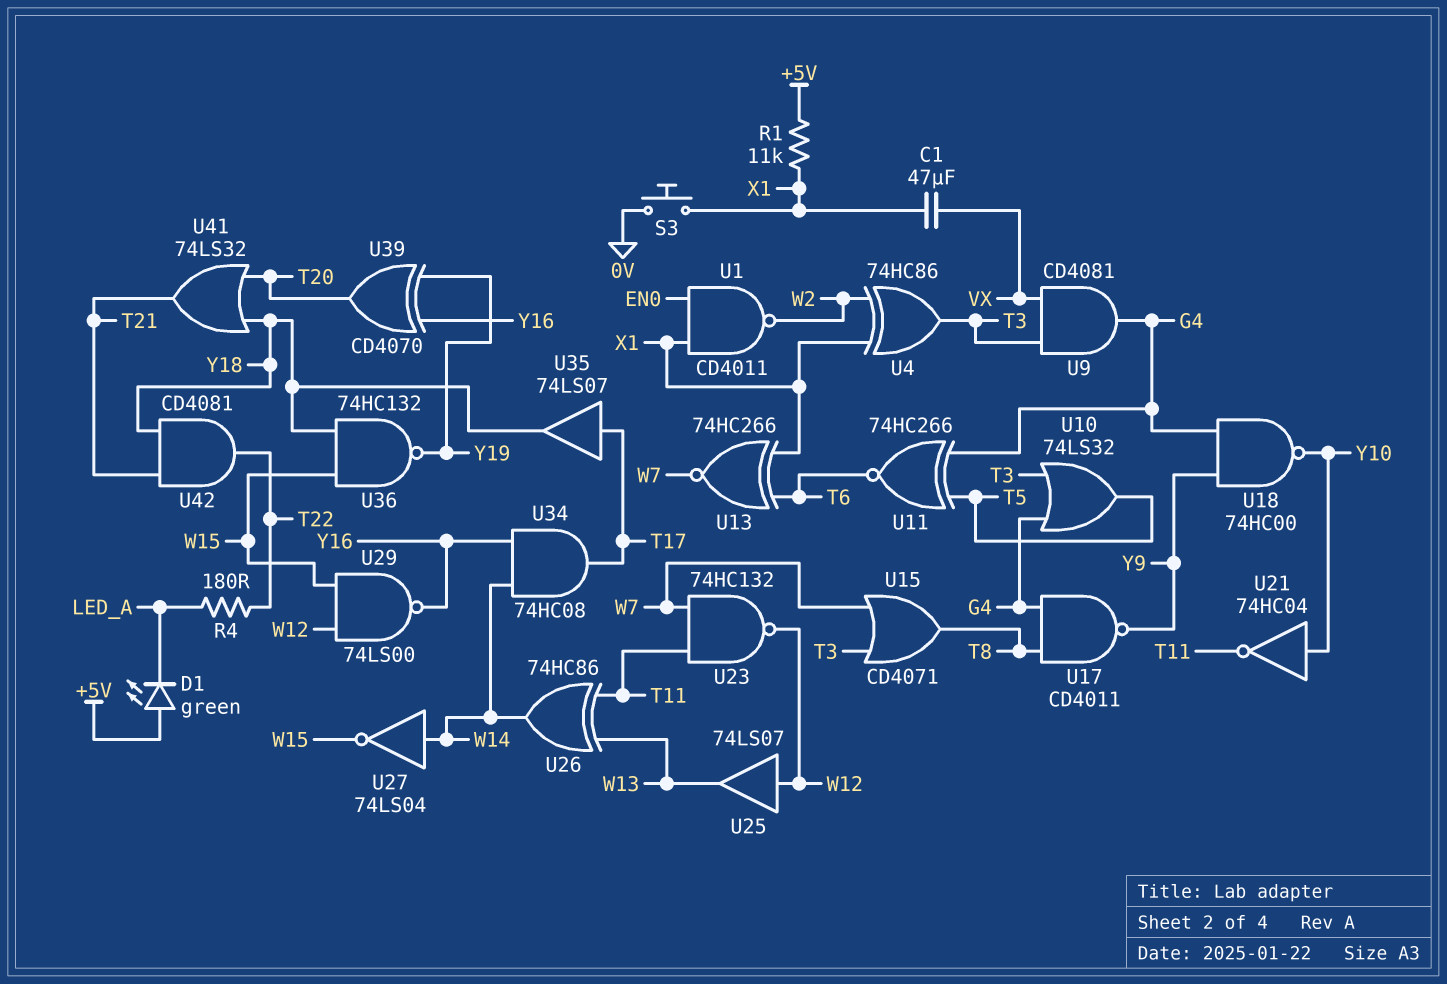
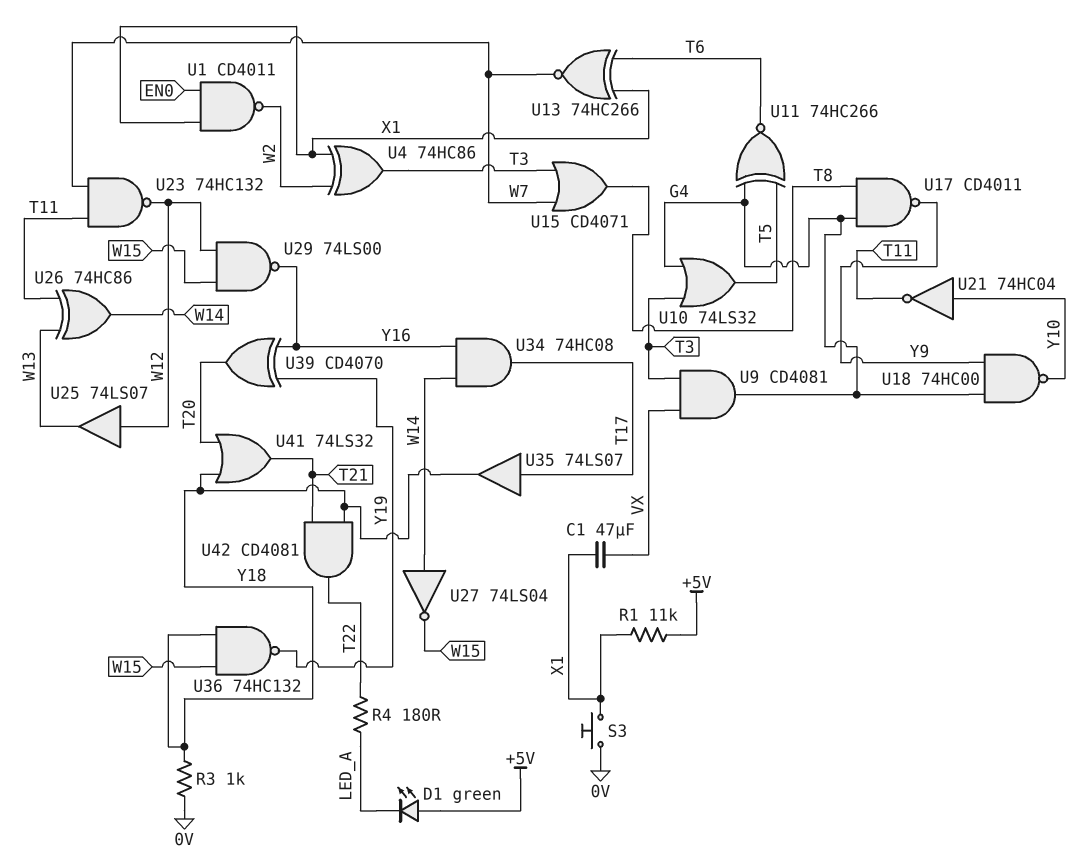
R3: none -> 1k (0V, Y18)

